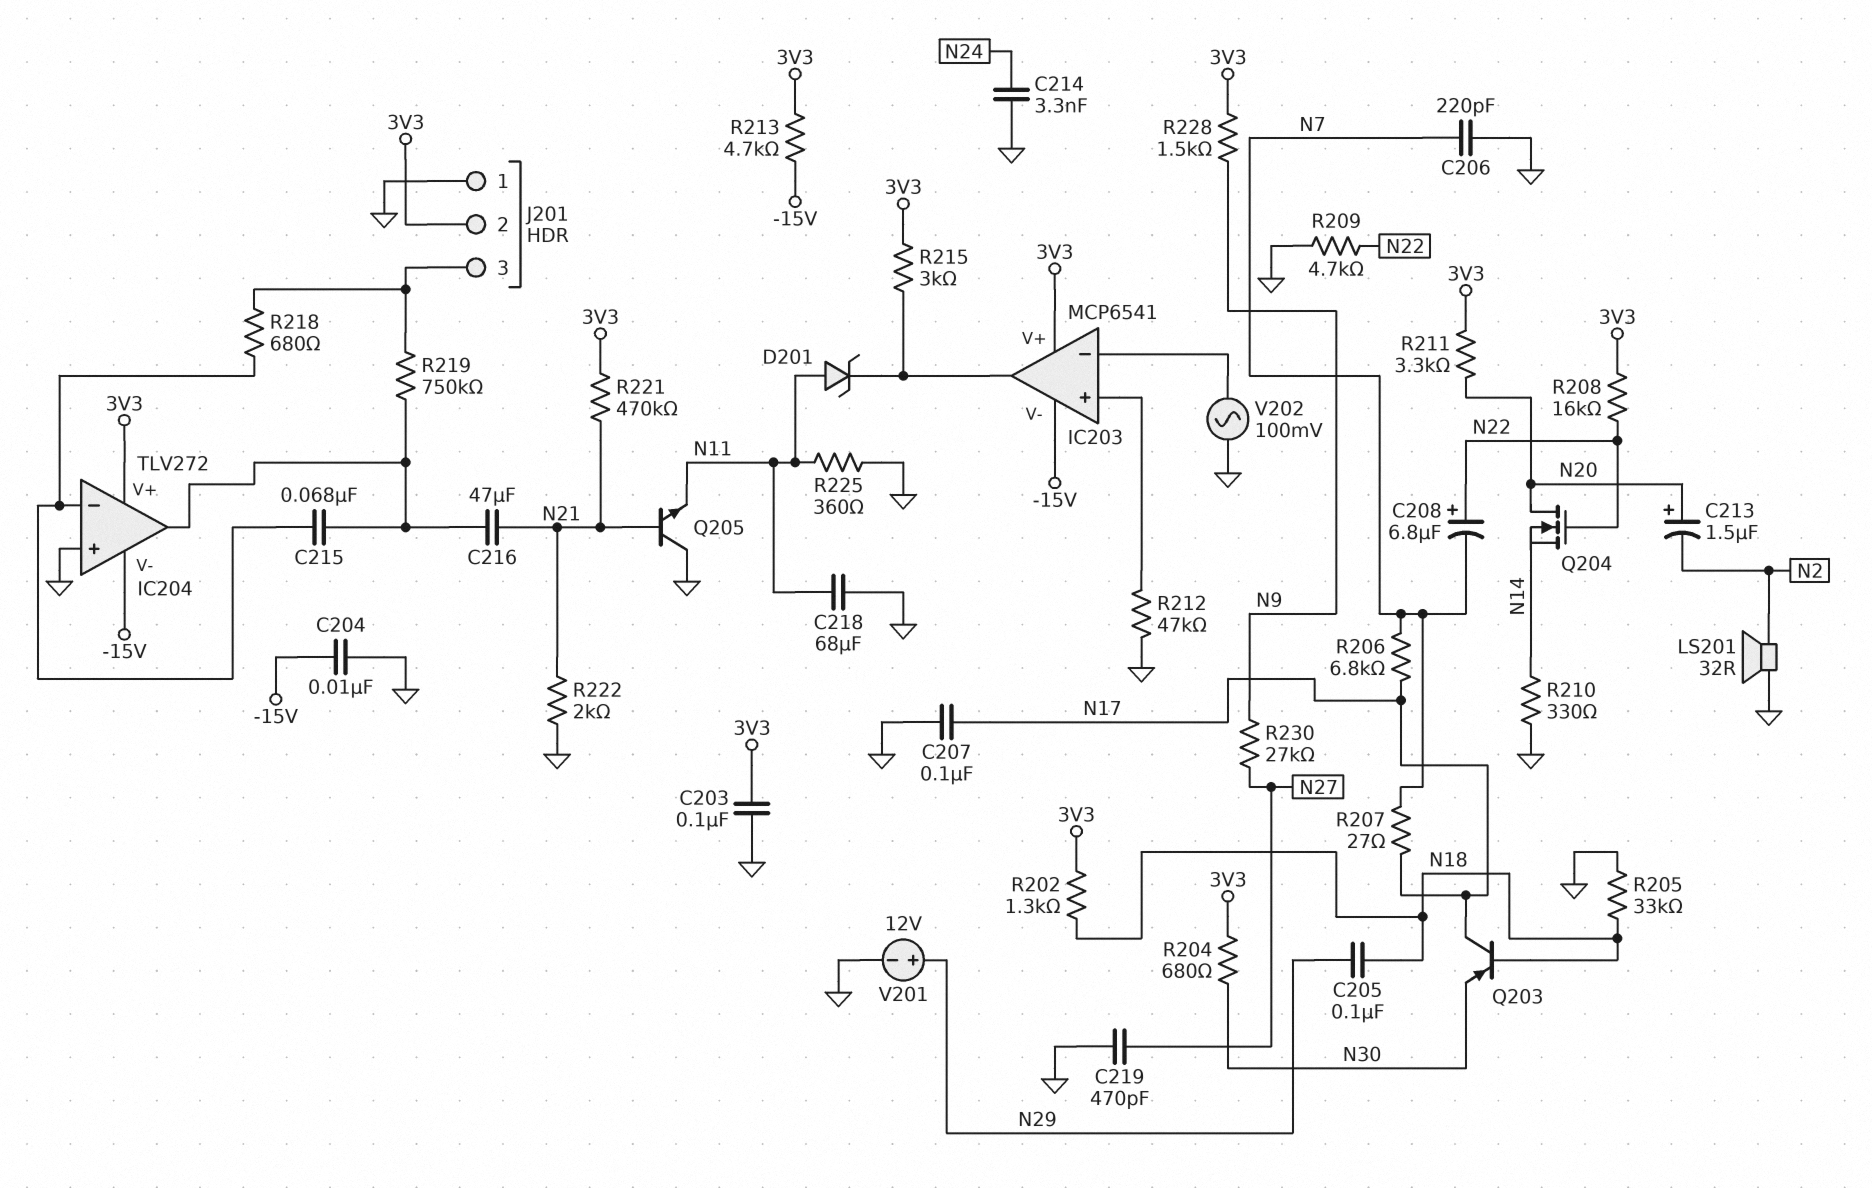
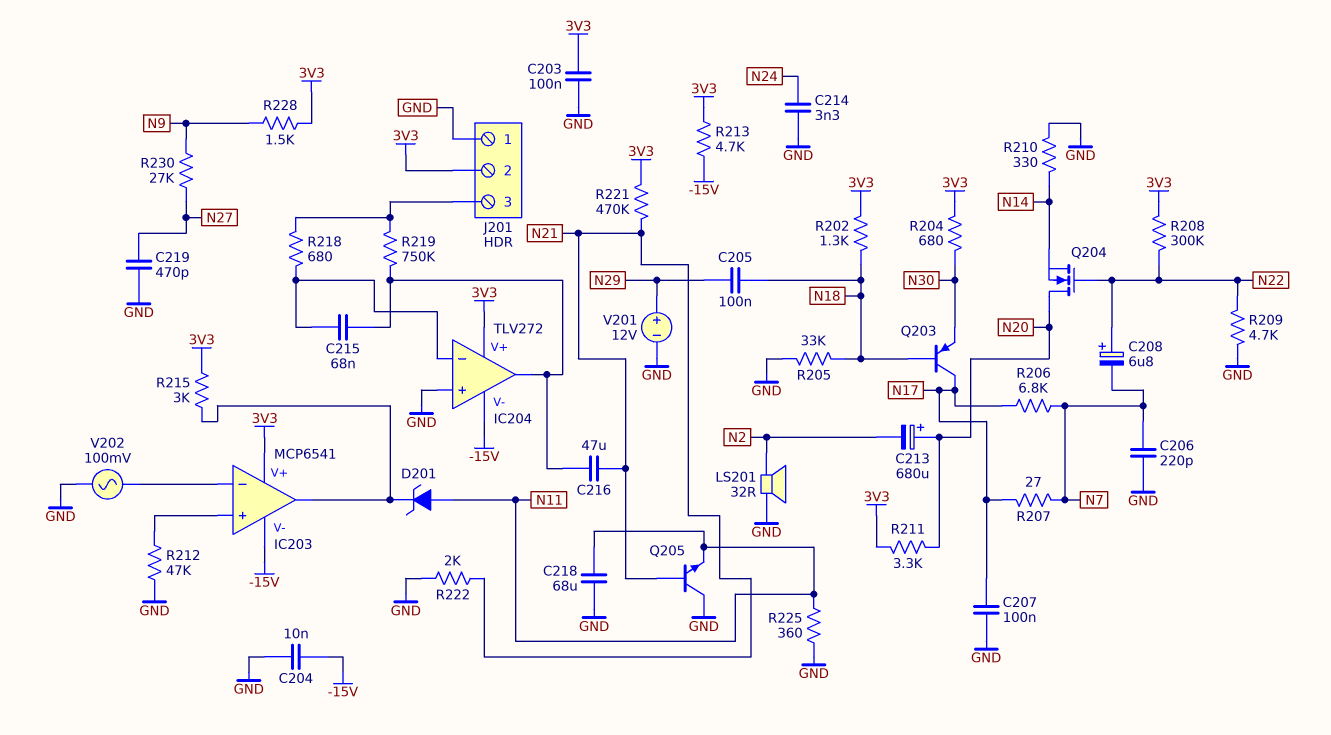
C213: 1.5uF (plus N20, minus N2) -> 680uF (plus N20, minus N2)
R208: 16k (3V3, N22) -> 300k (3V3, N22)

